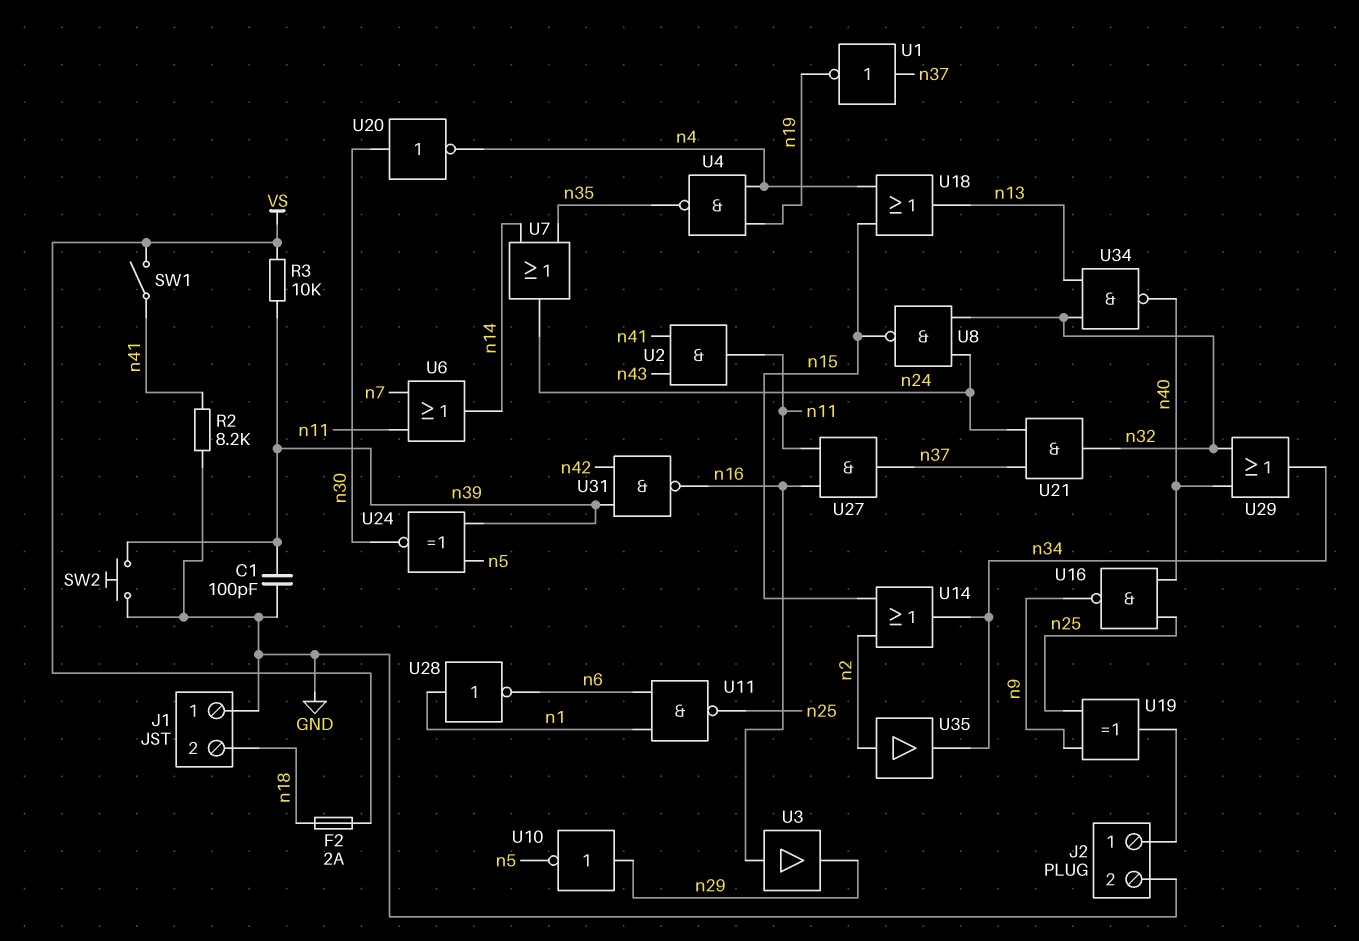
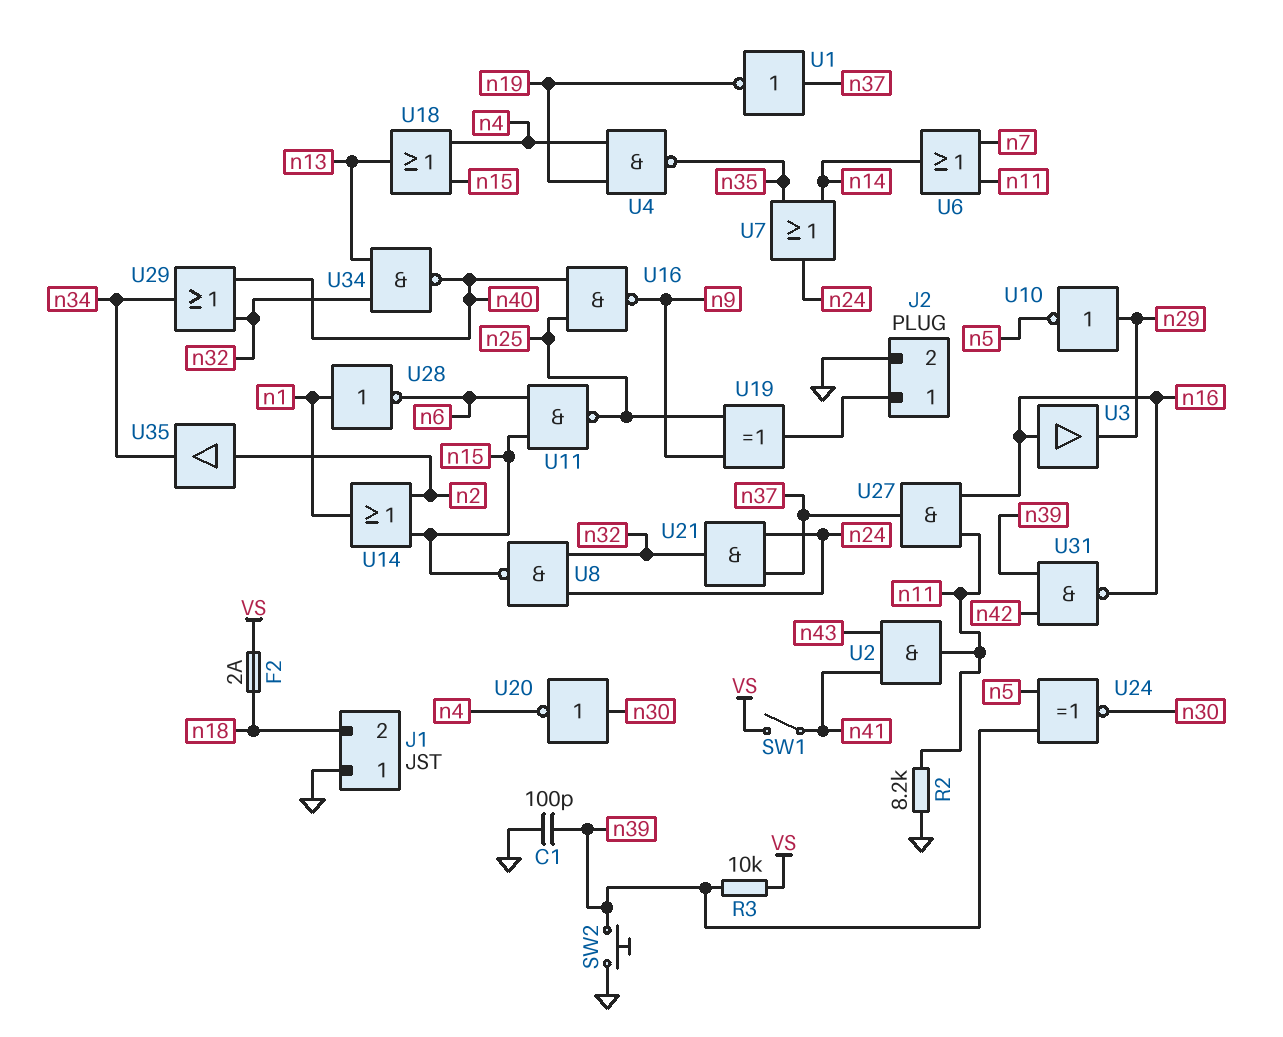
R2: 8.2k (GND, n41) -> 8.2k (GND, n11)
U11: NAND (in n1, in n6, out n25) -> NAND (in n6, in n15, out n25)
U14: OR (in n2, in n15, out n34) -> OR (in n2, in n15, out n1)

